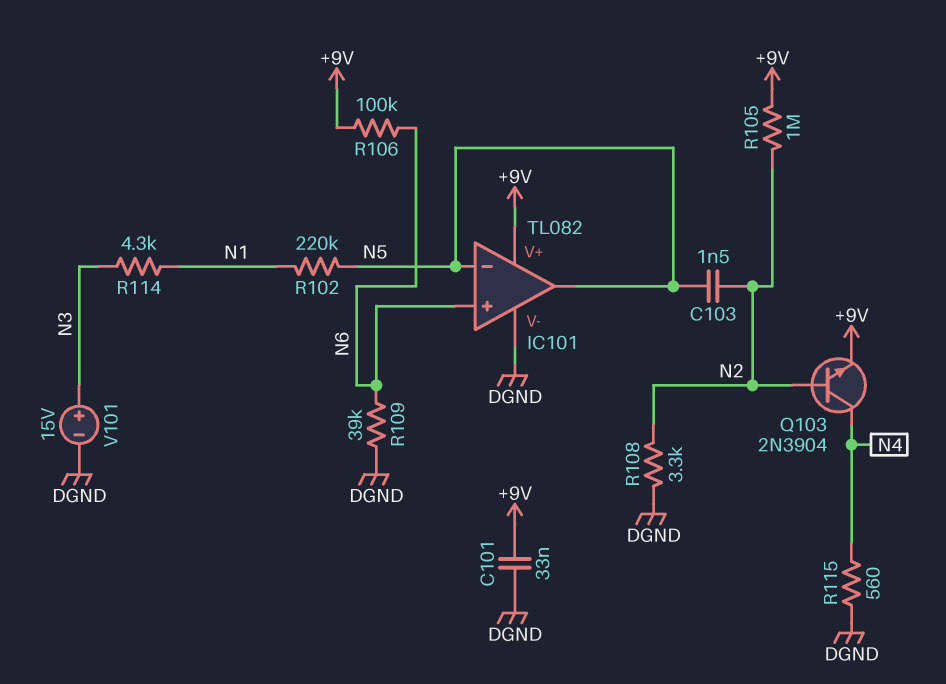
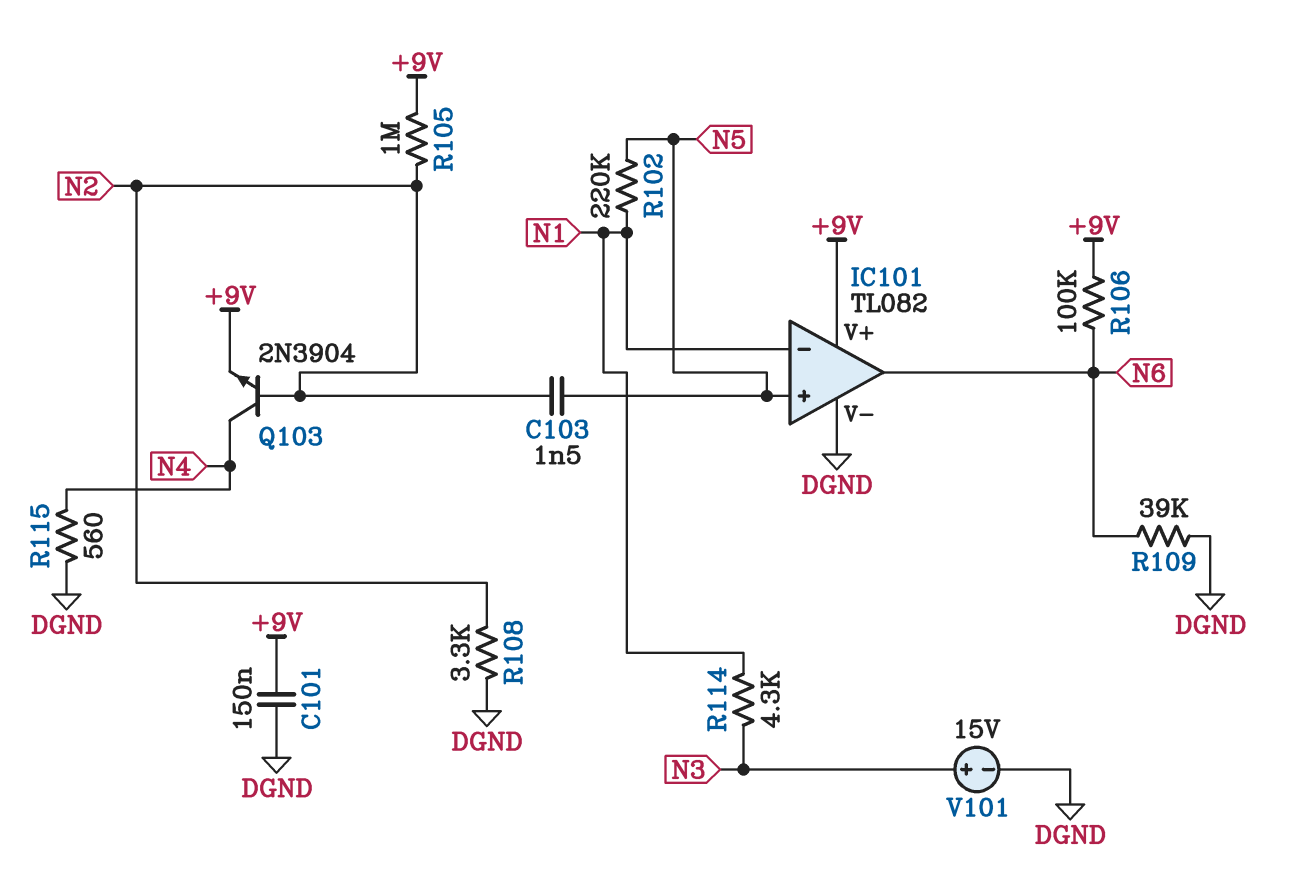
C101: 33nF (+9V, DGND) -> 150nF (+9V, DGND)
IC101 pin in+: N6 -> N5
IC101 pin in-: N5 -> N1
IC101 pin out: N5 -> N6

